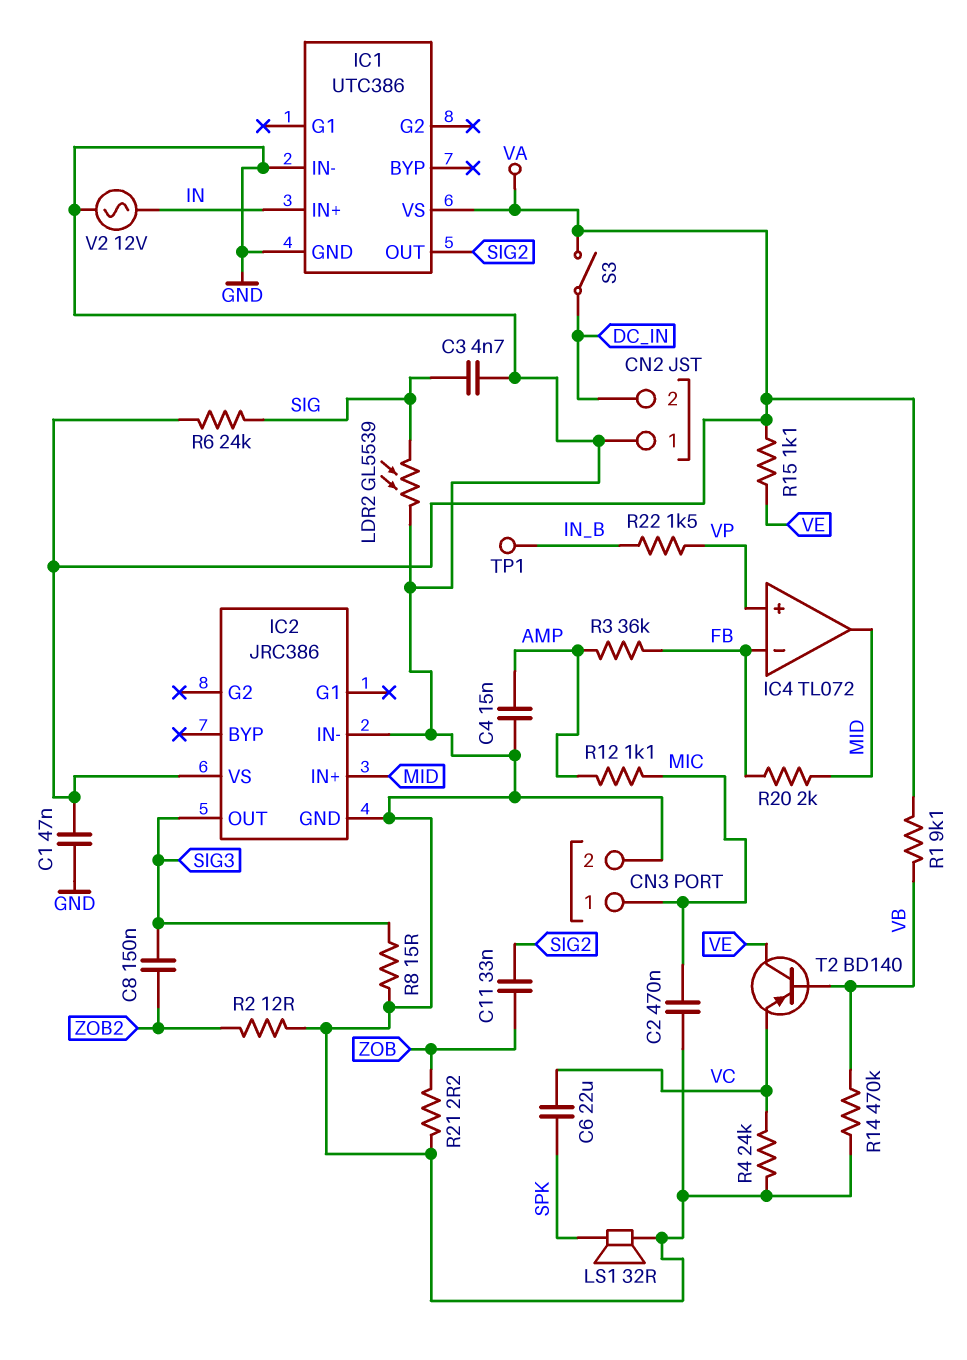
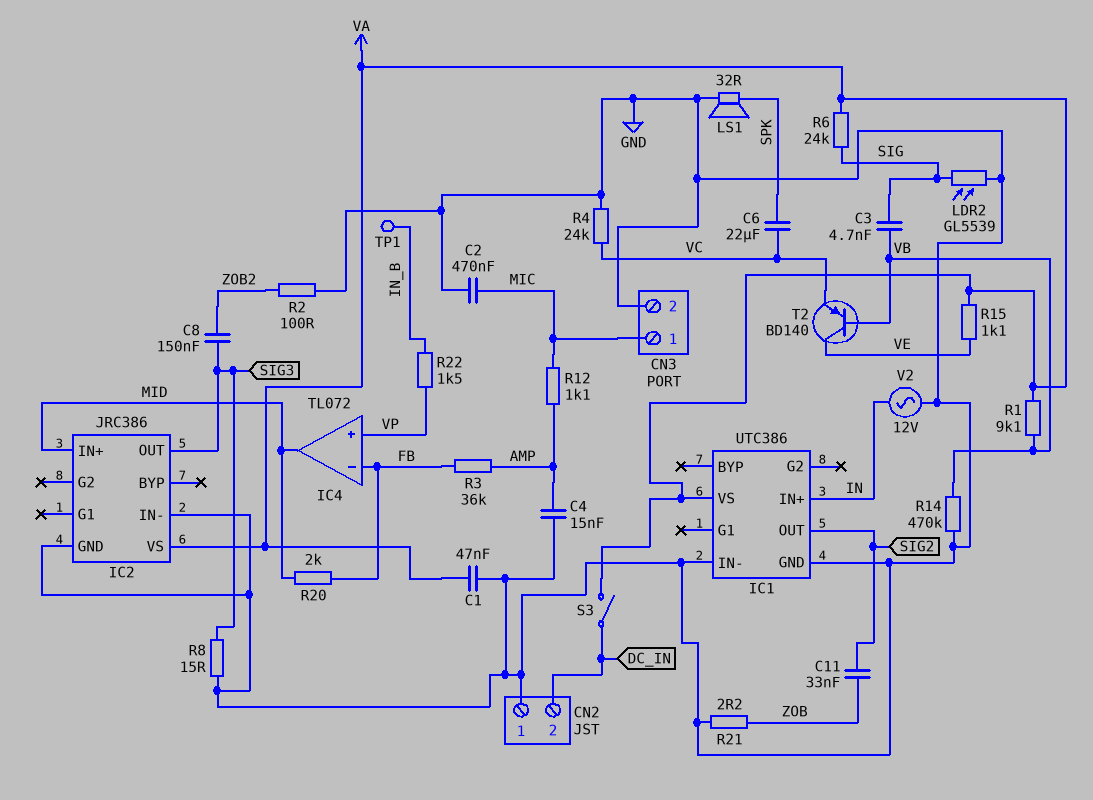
C3: 4.7nF (GND, SIG) -> 4.7nF (SIG, VB)
R2: 12 (GND, ZOB2) -> 100 (GND, ZOB2)

